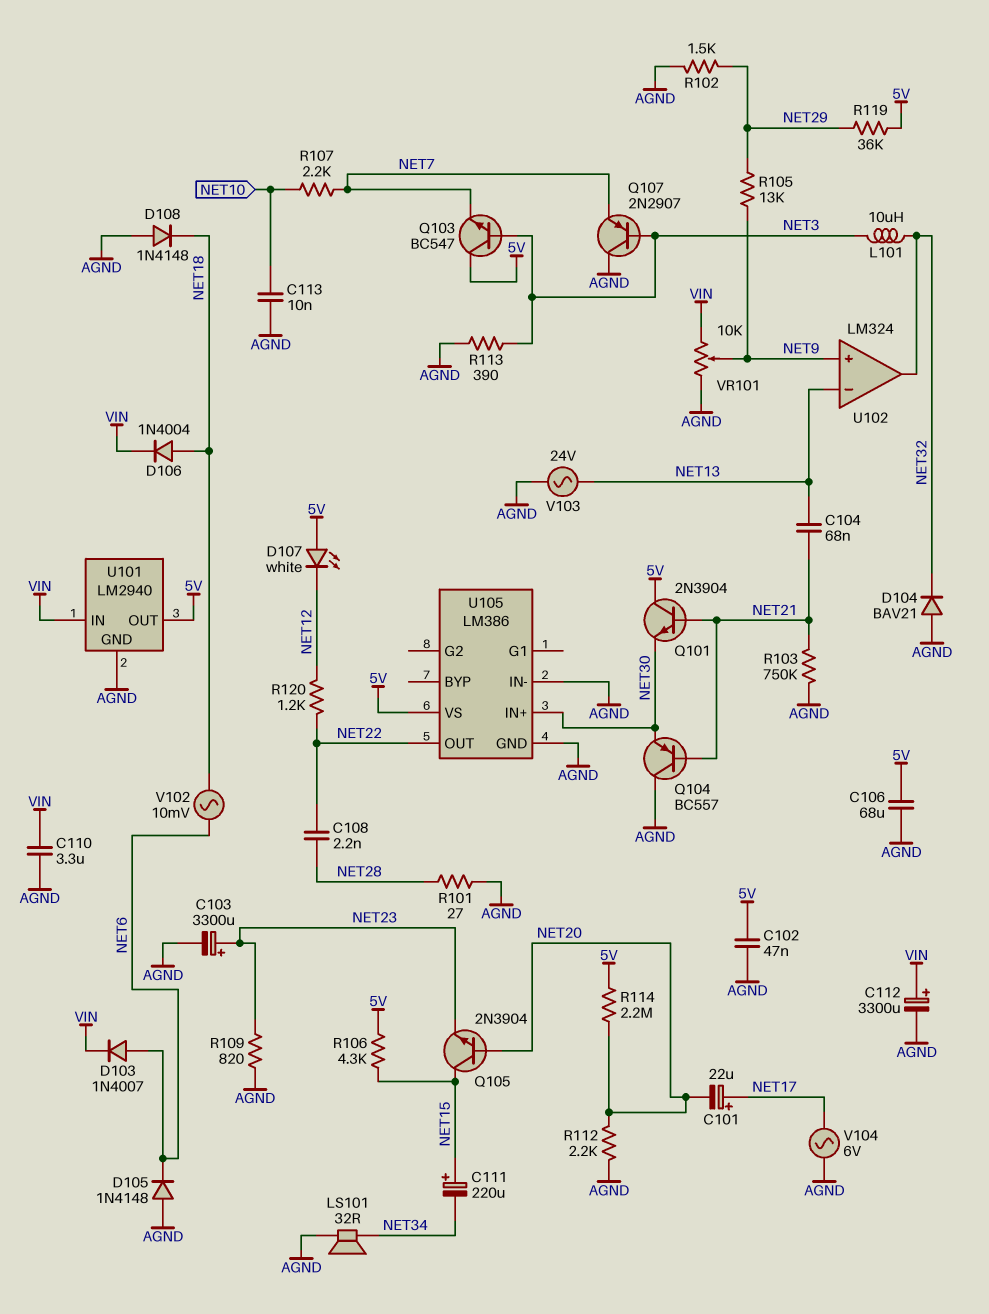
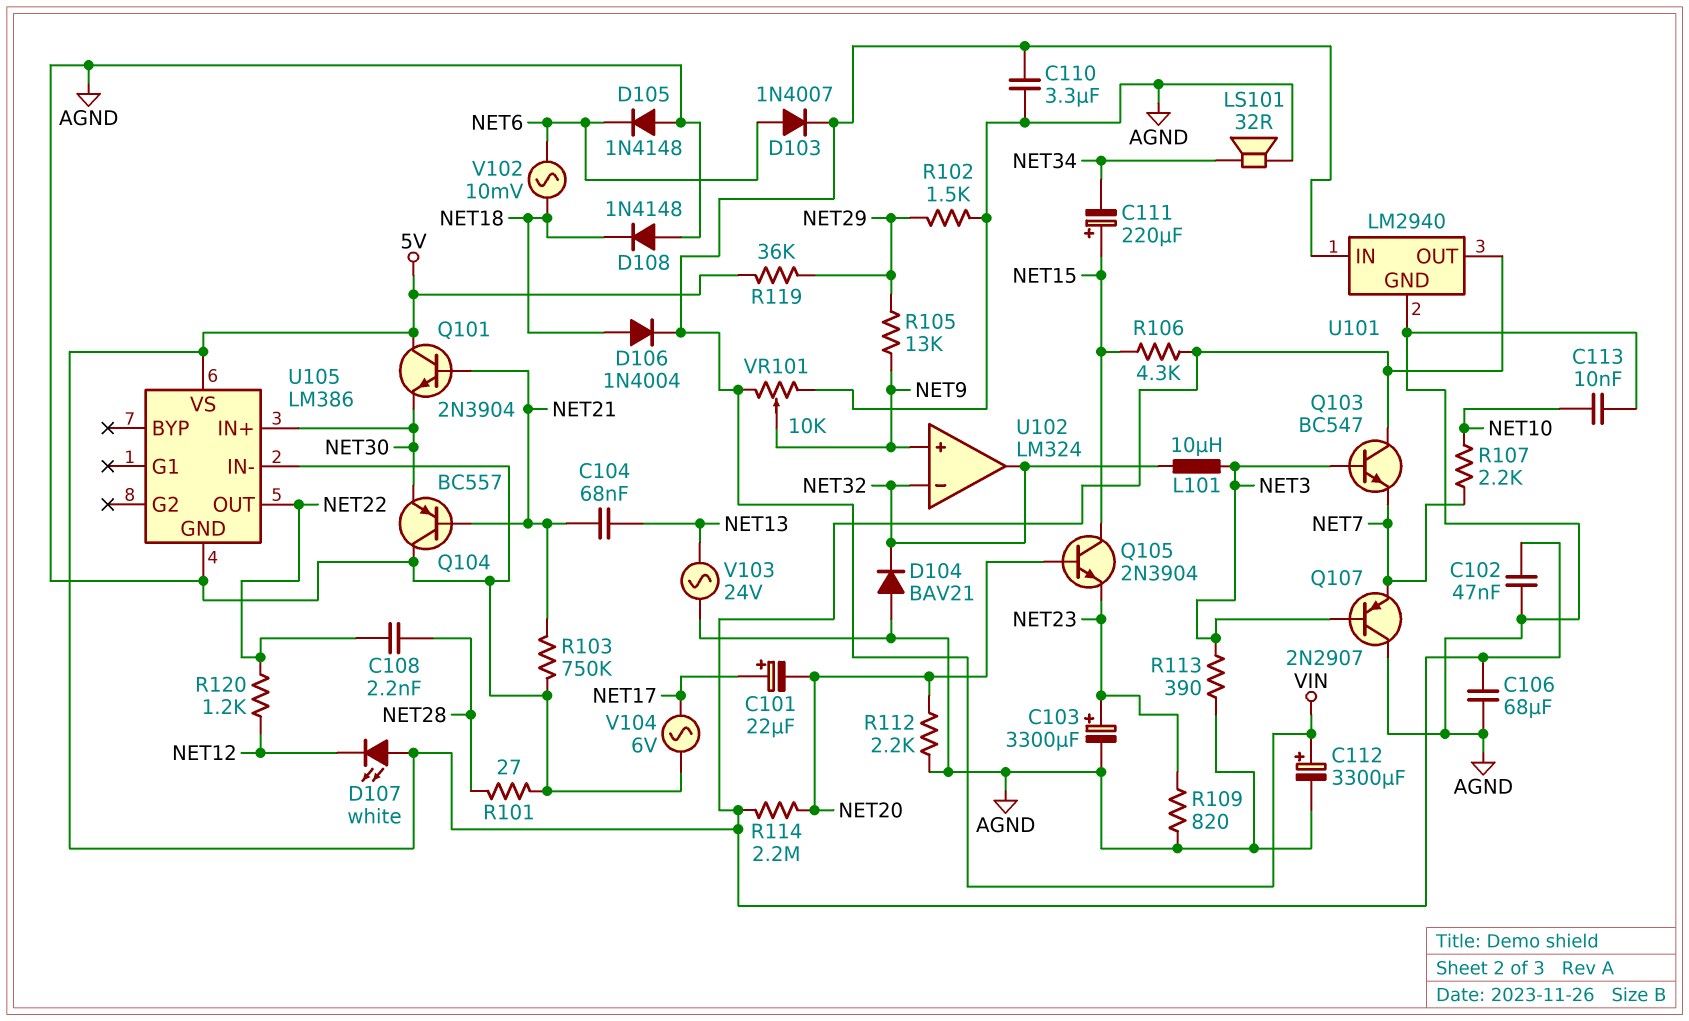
U102 pin in-: NET13 -> NET32

